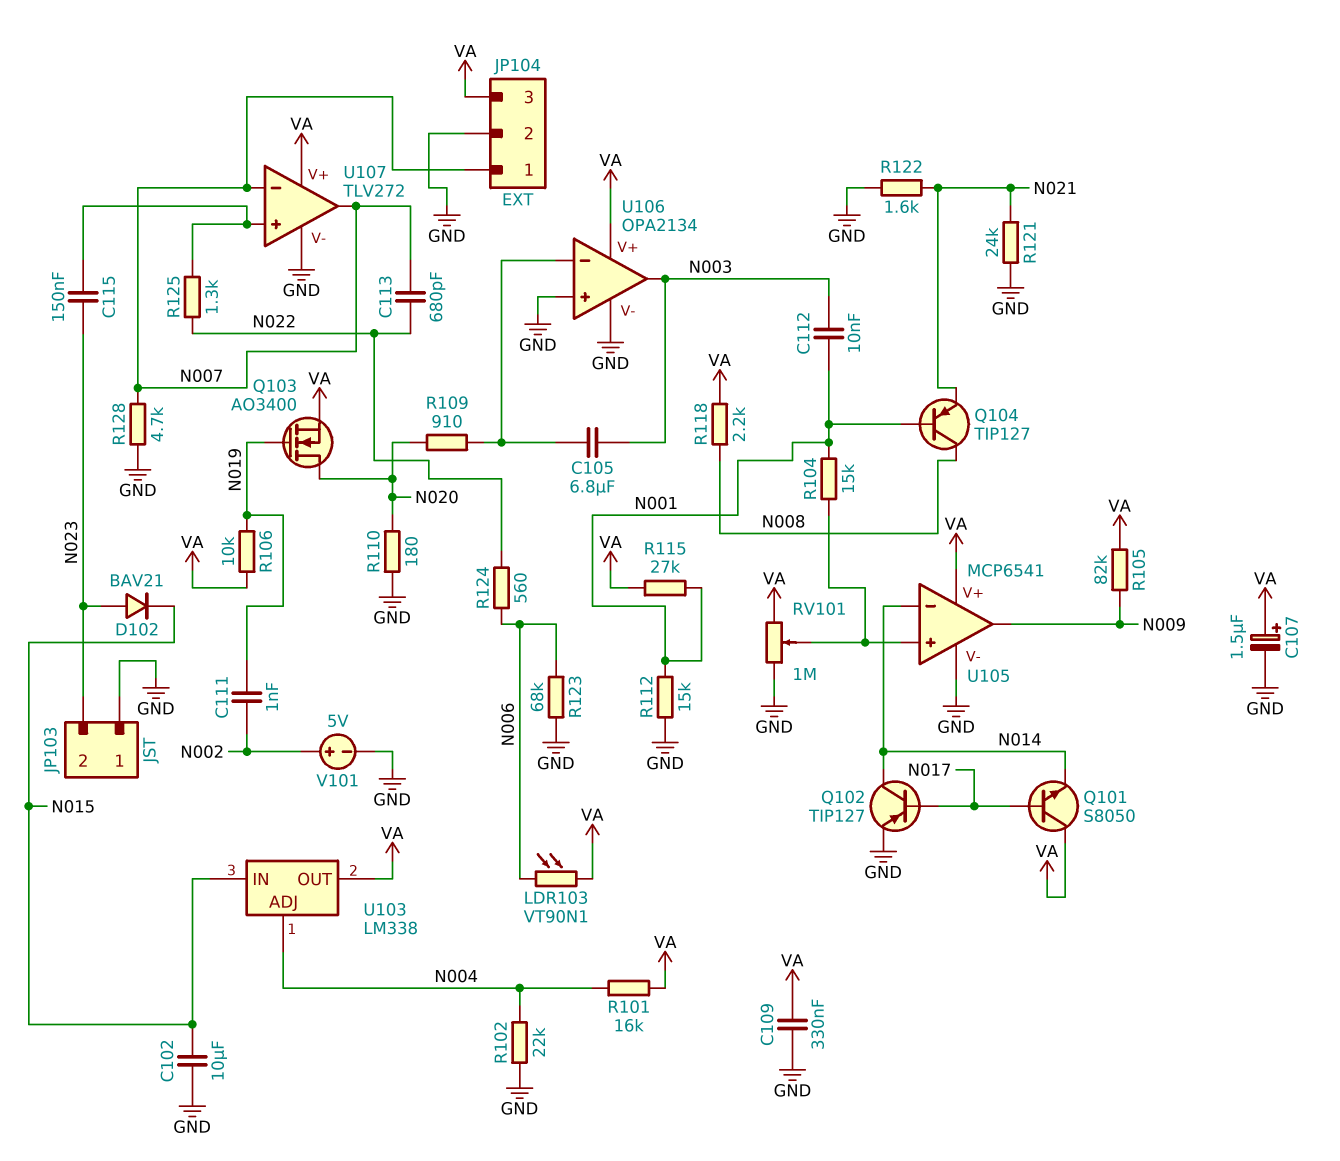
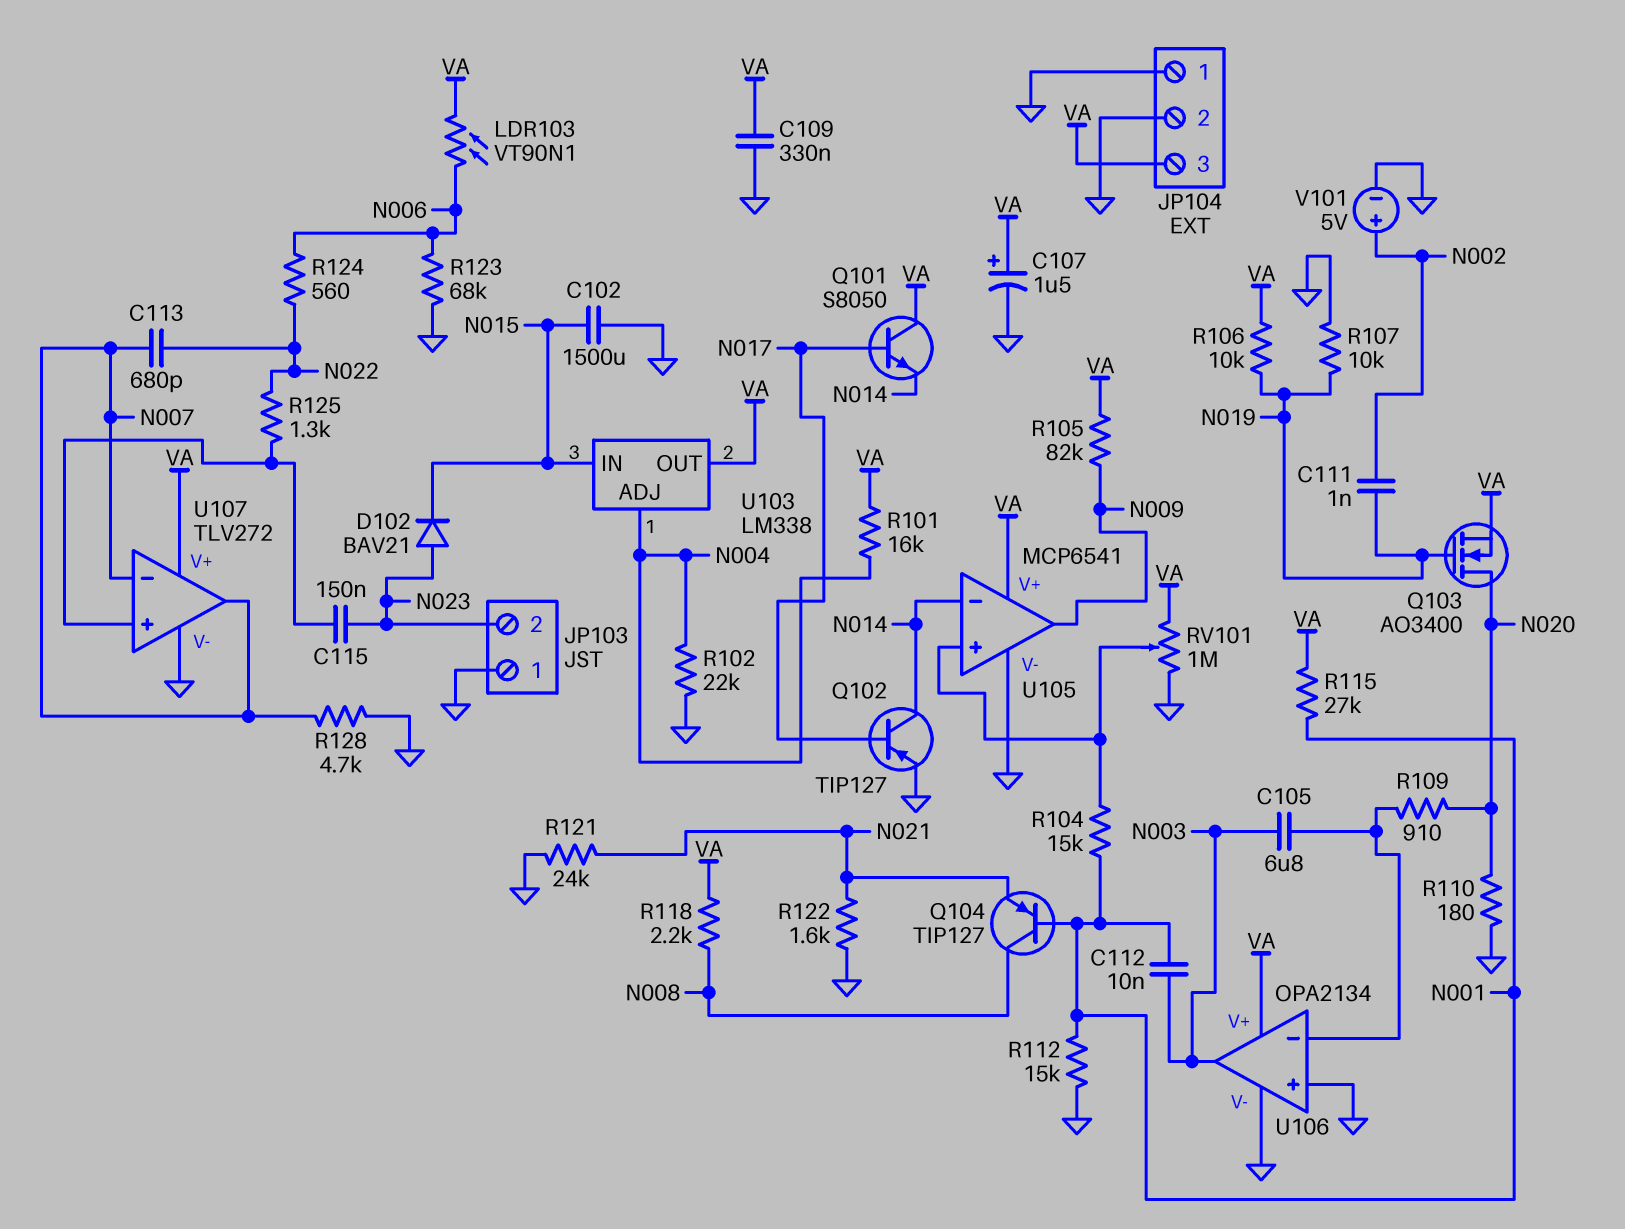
C102: 10uF (GND, N015) -> 1500uF (GND, N015)
JP104 pin 1: N007 -> GND
R107: none -> 10k (GND, N019)

